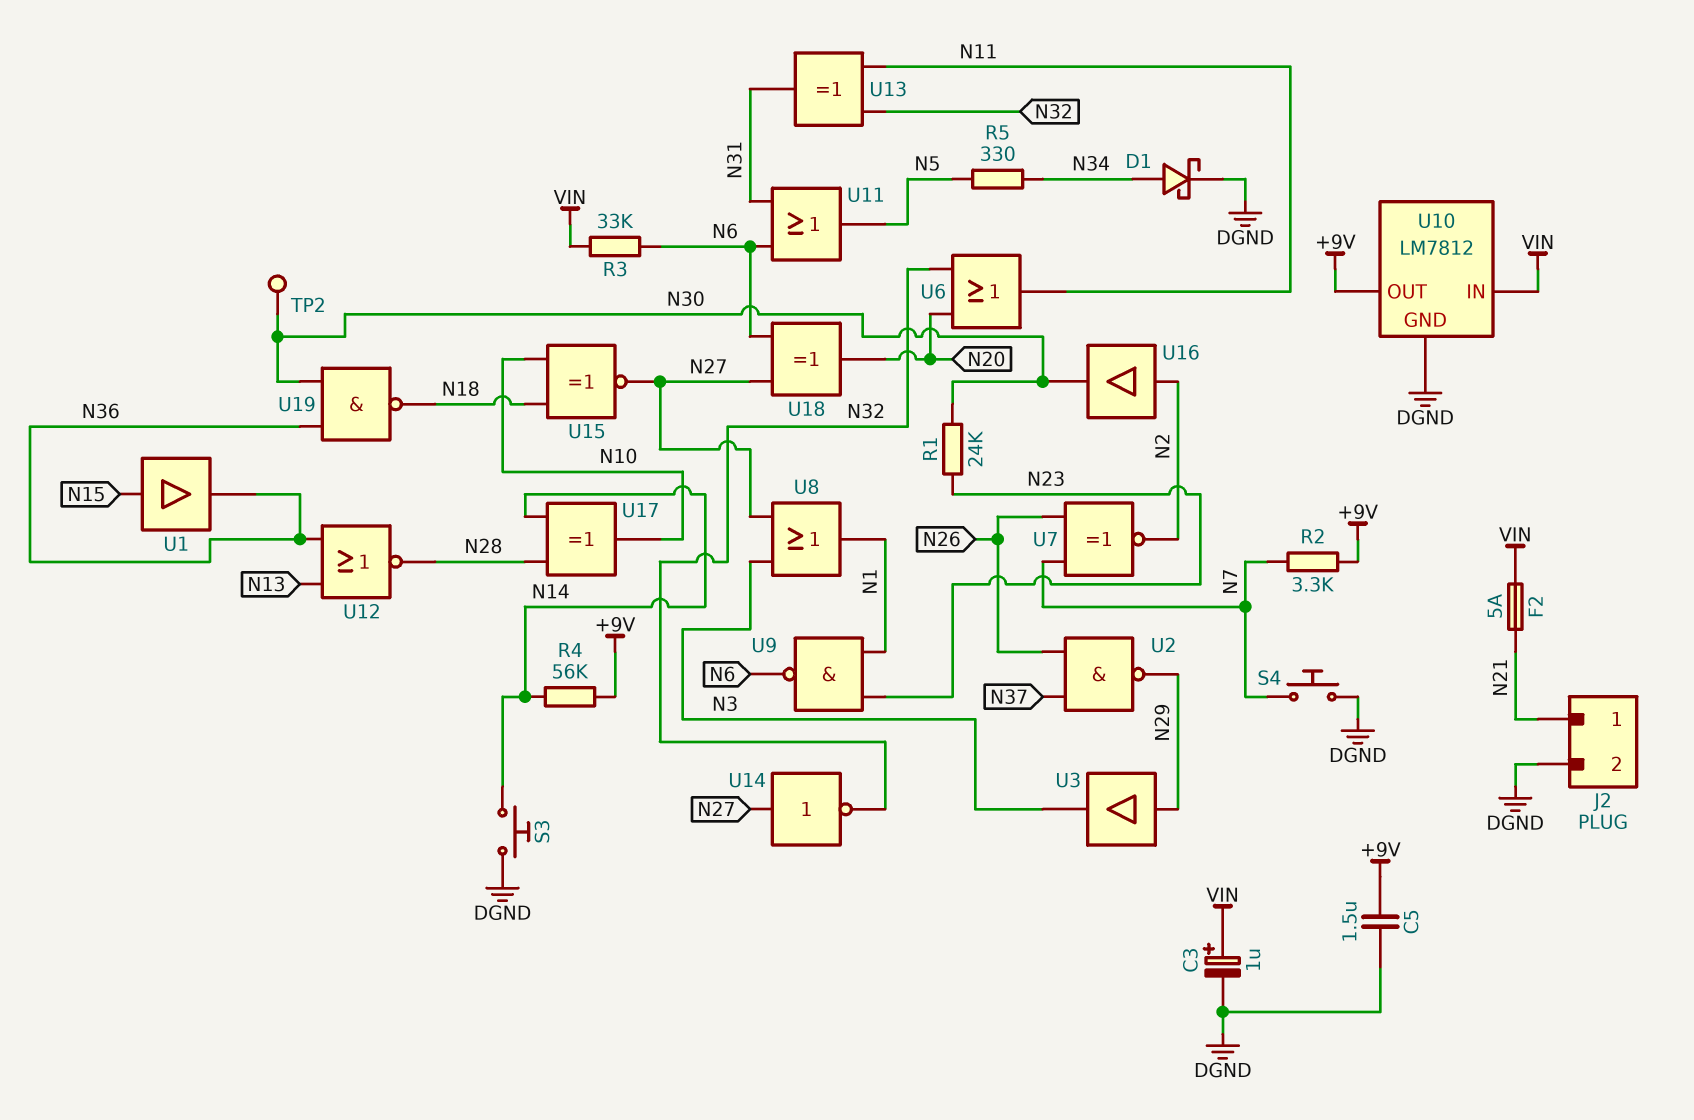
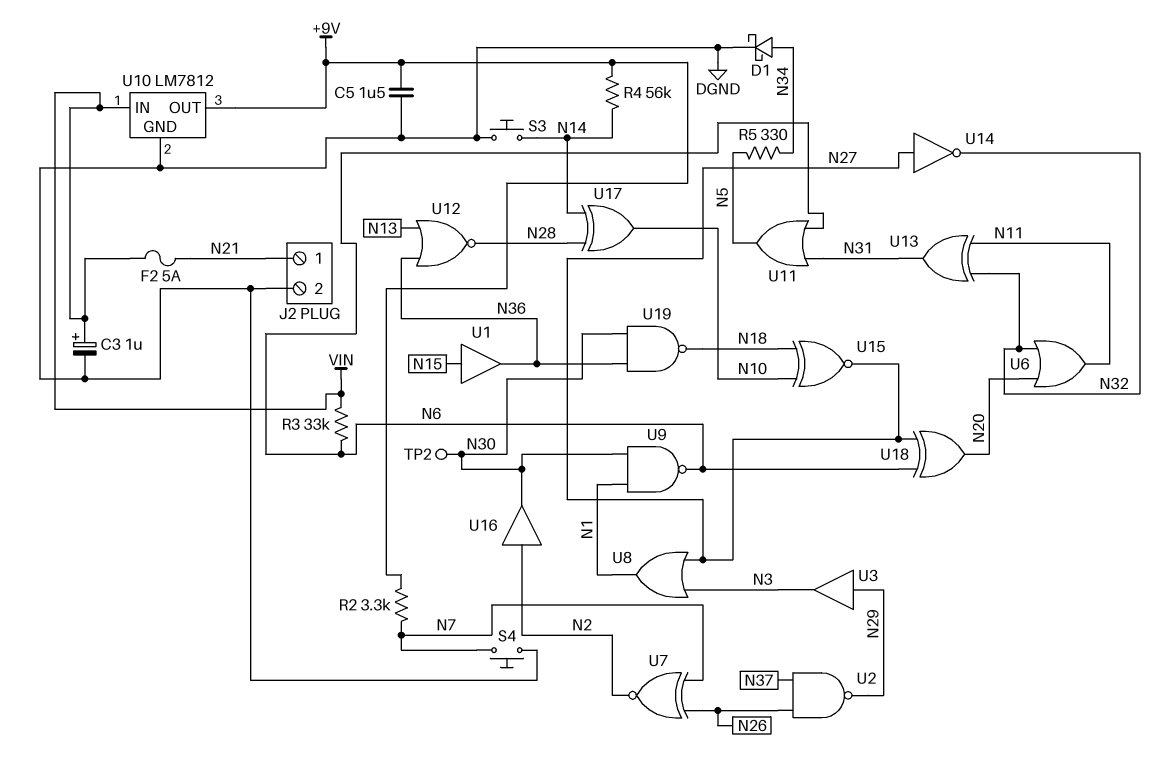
R1: 24k (N23, N30) -> none
U9: NAND (in N1, in N23, out N6) -> NAND (in N1, in N30, out N6)

